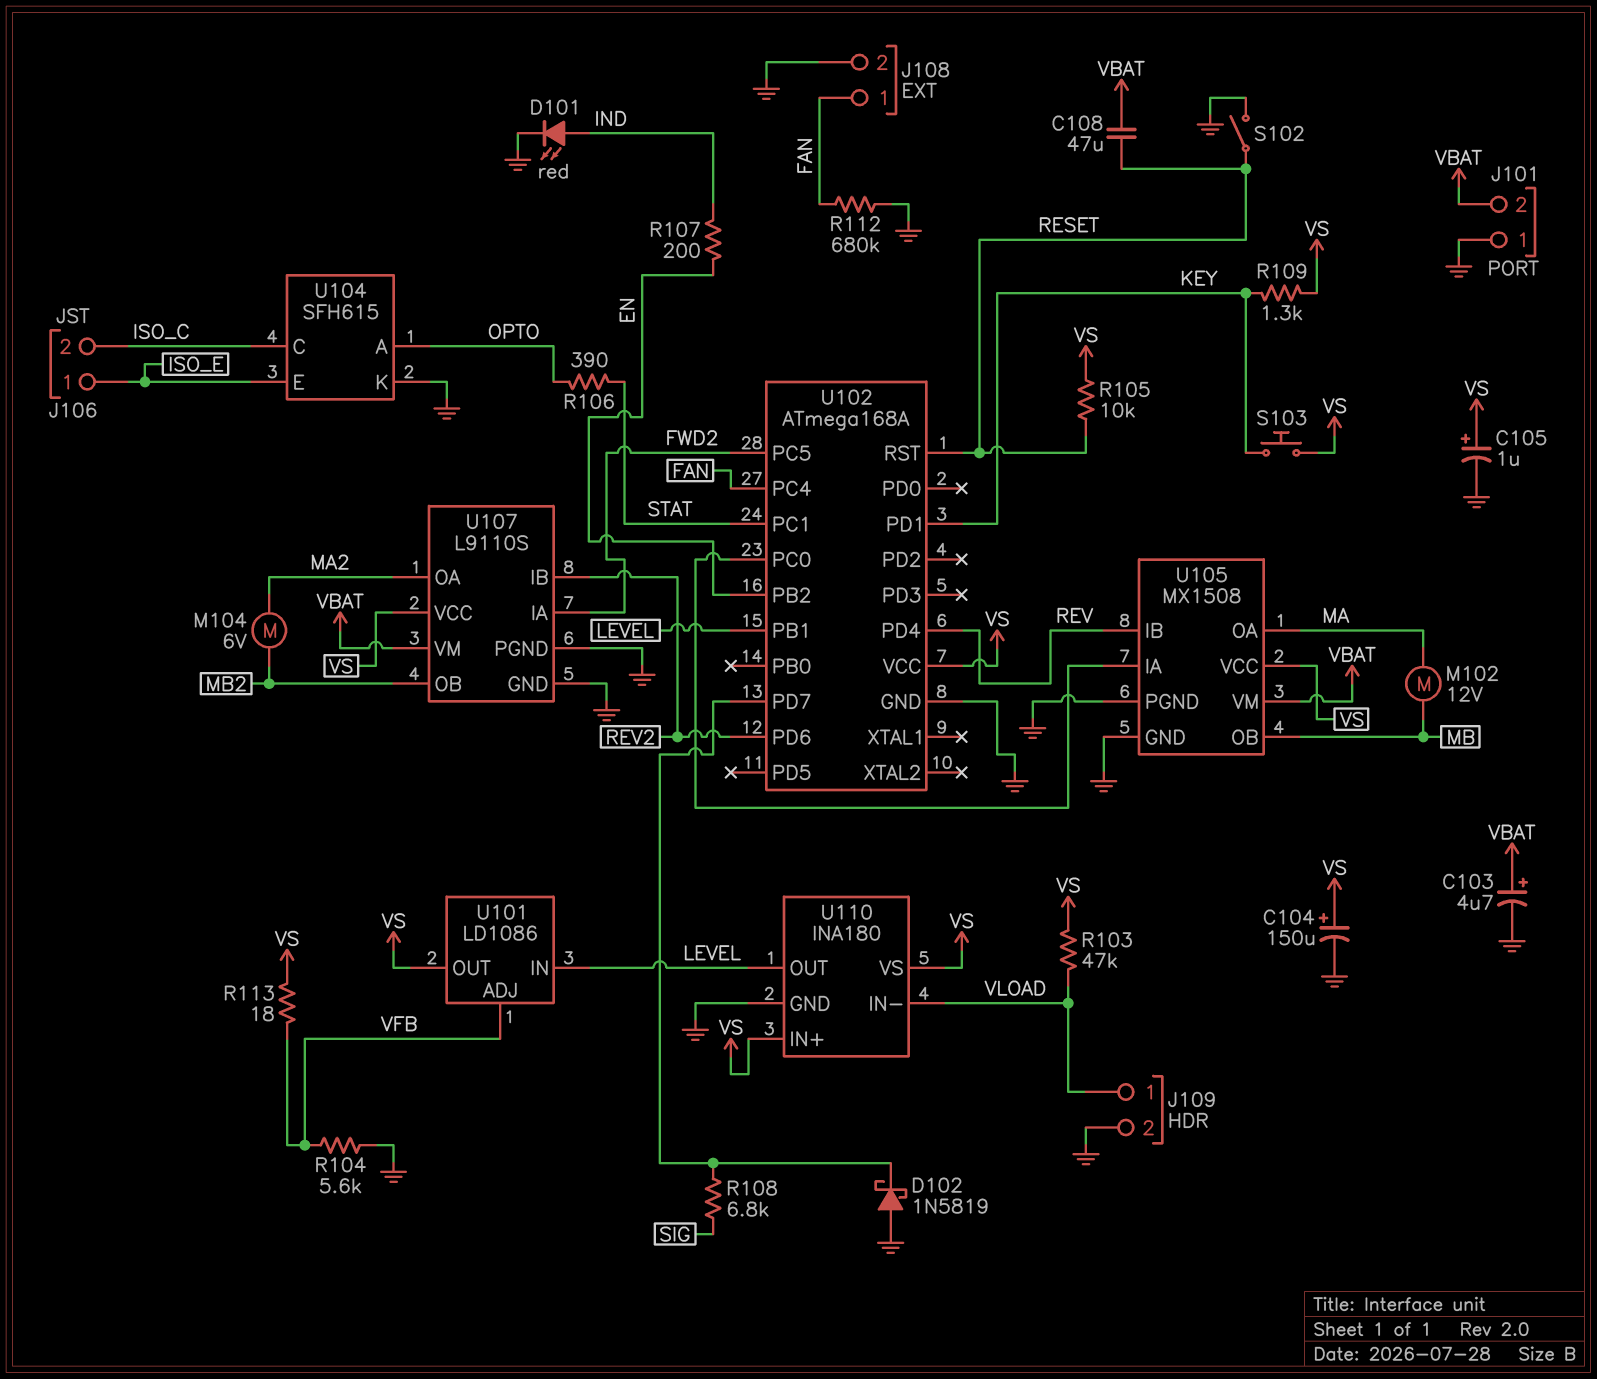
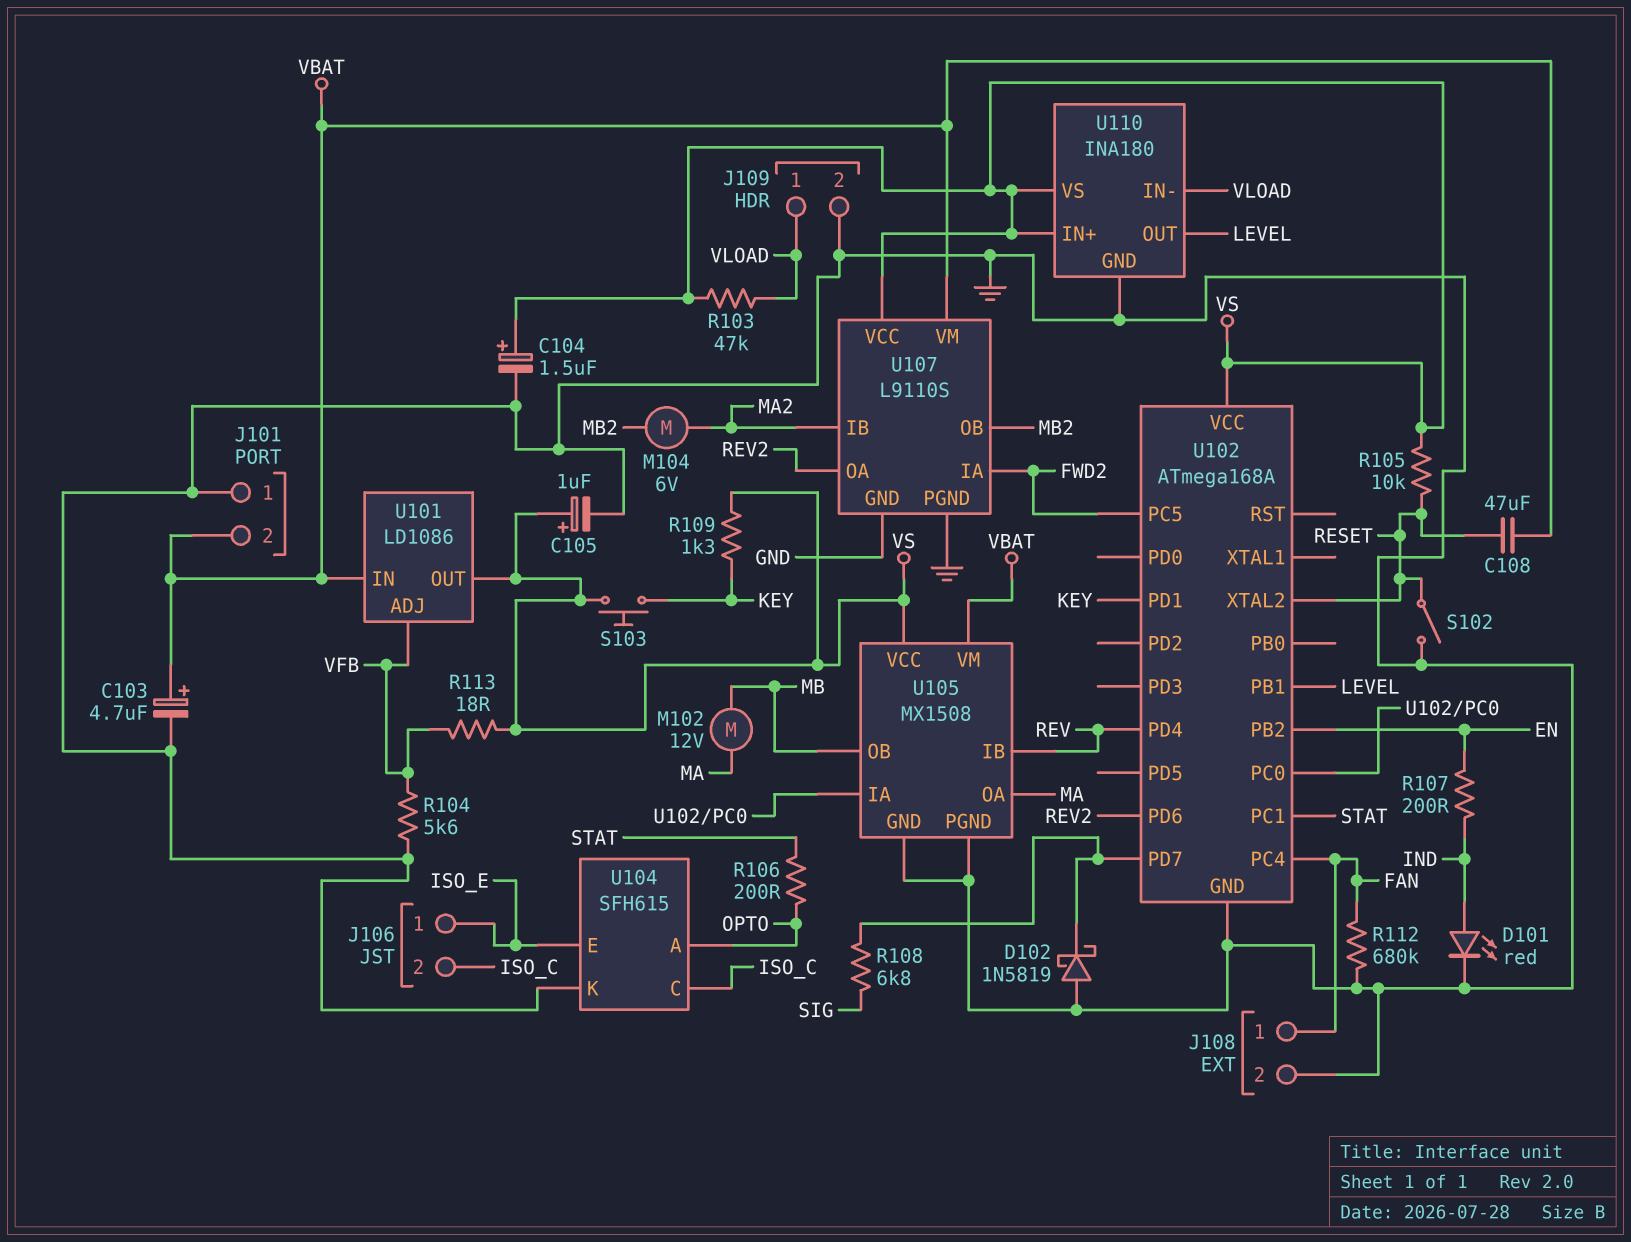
C104: 150uF (plus VS, minus GND) -> 1.5uF (plus VS, minus GND)
R106: 390 (OPTO, STAT) -> 200 (OPTO, STAT)
U101 pin IN: LEVEL -> VBAT
U102 pin RST: RESET -> none
U102 pin XTAL2: none -> RESET
U107 pin IB: REV2 -> MA2
U107 pin OA: MA2 -> REV2

